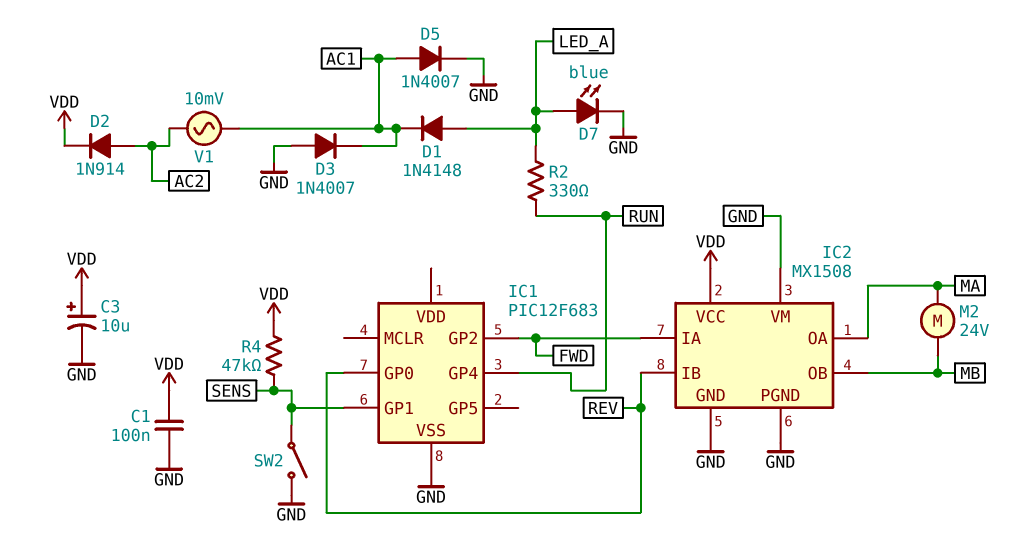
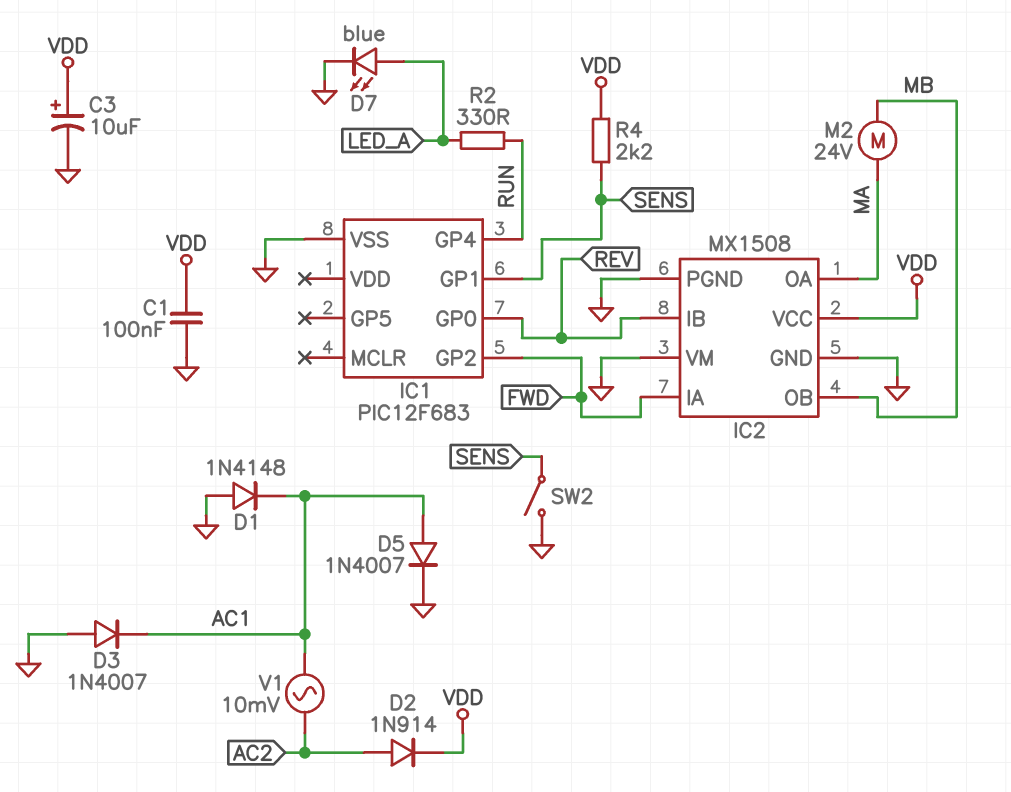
D1: diode 1N4148 (A LED_A, K AC1) -> diode 1N4148 (A GND, K AC1)
R4: 47k (SENS, VDD) -> 2.2k (SENS, VDD)

